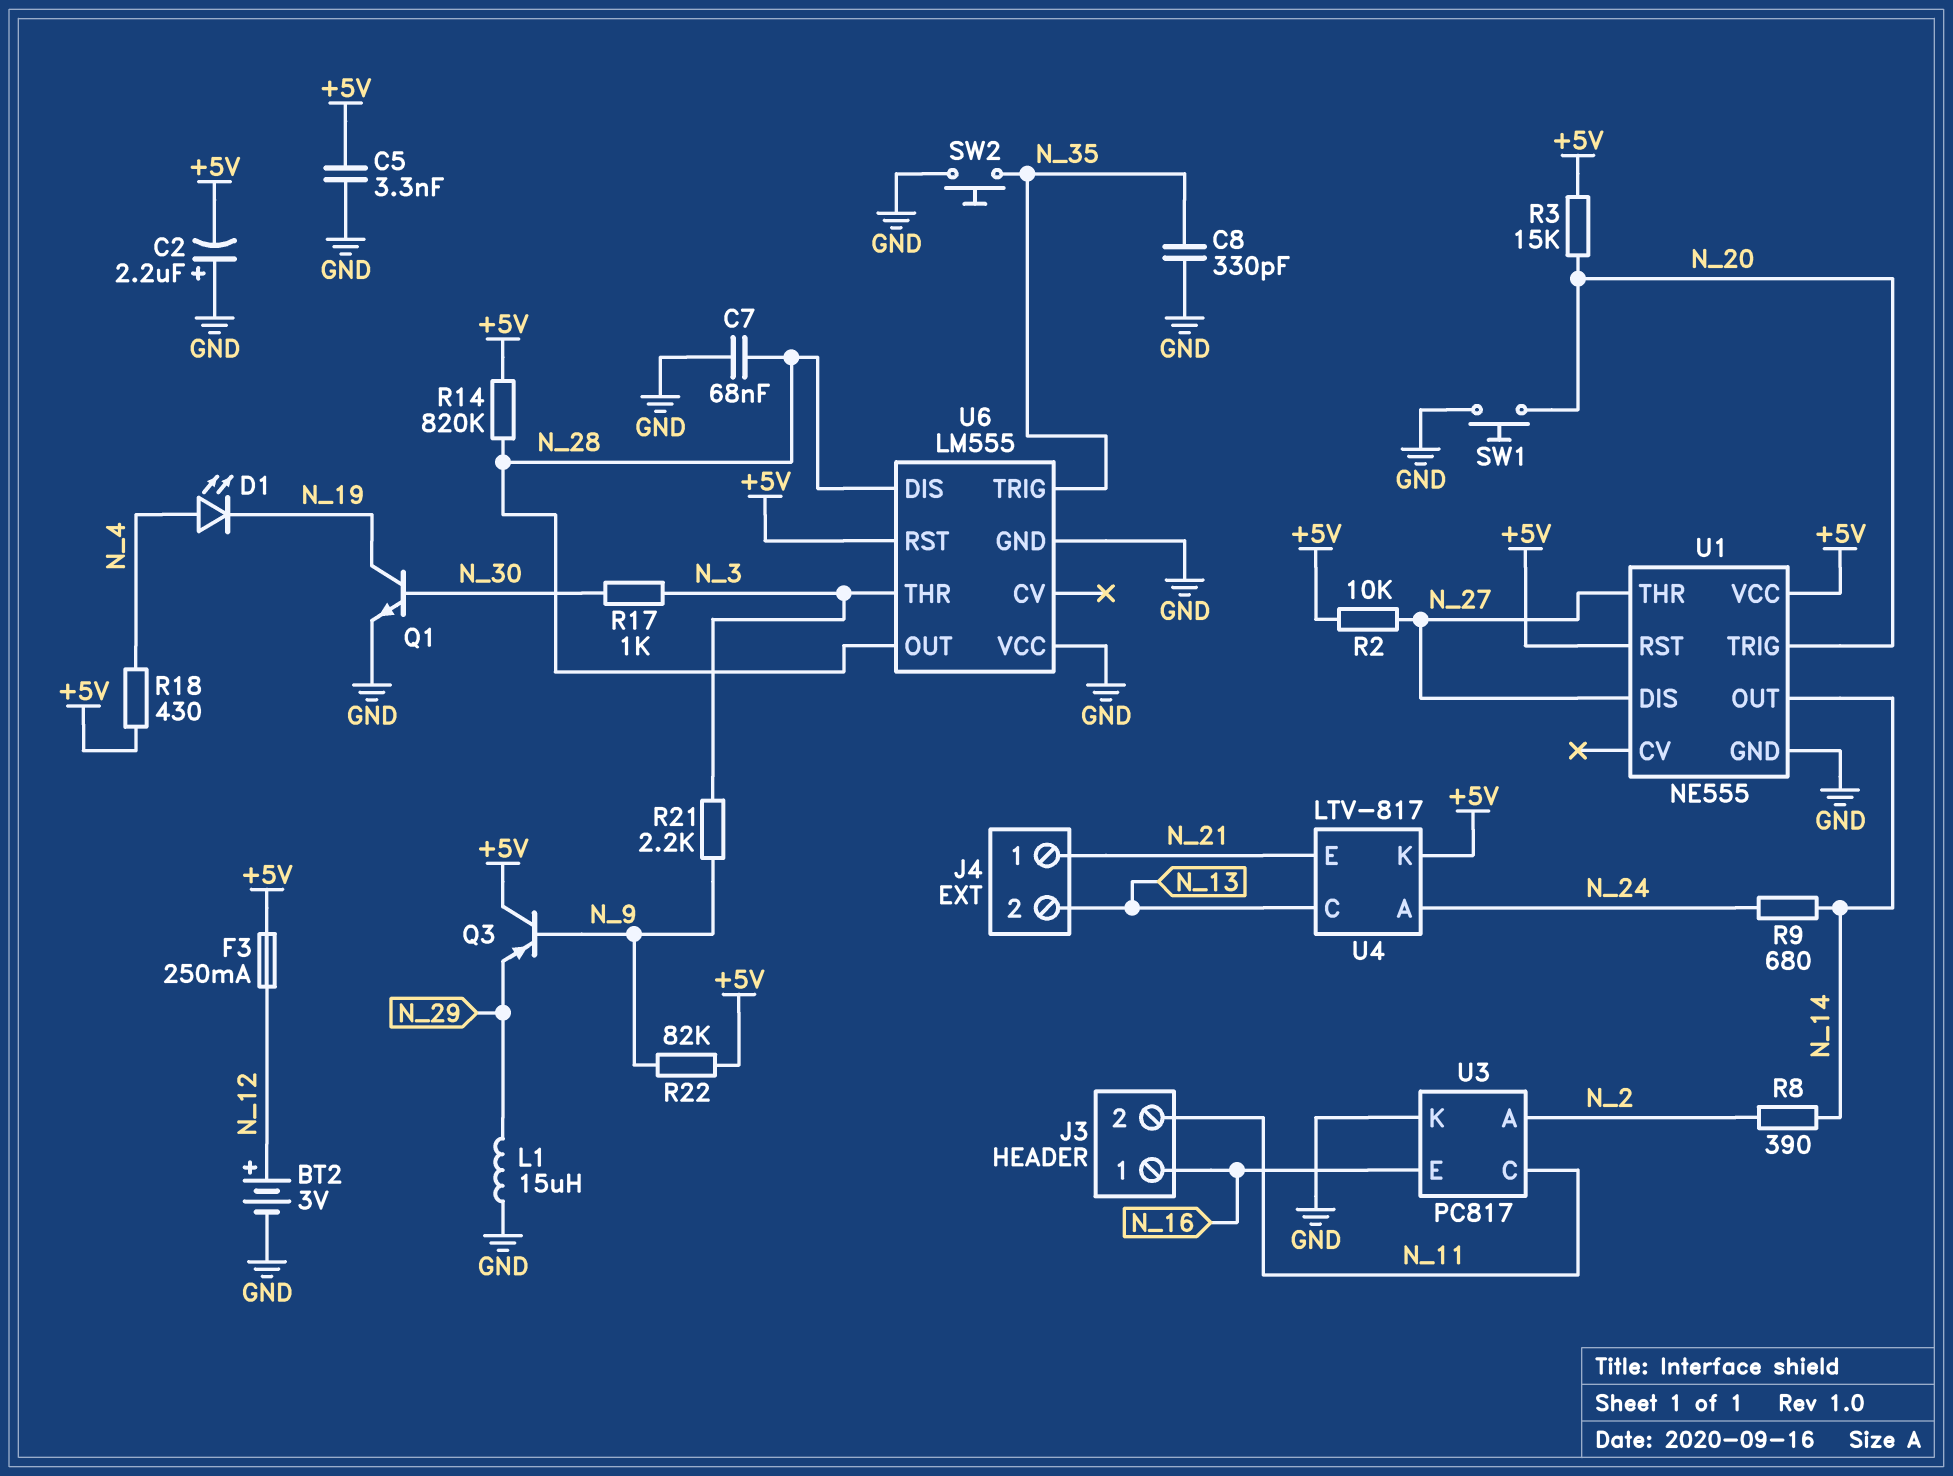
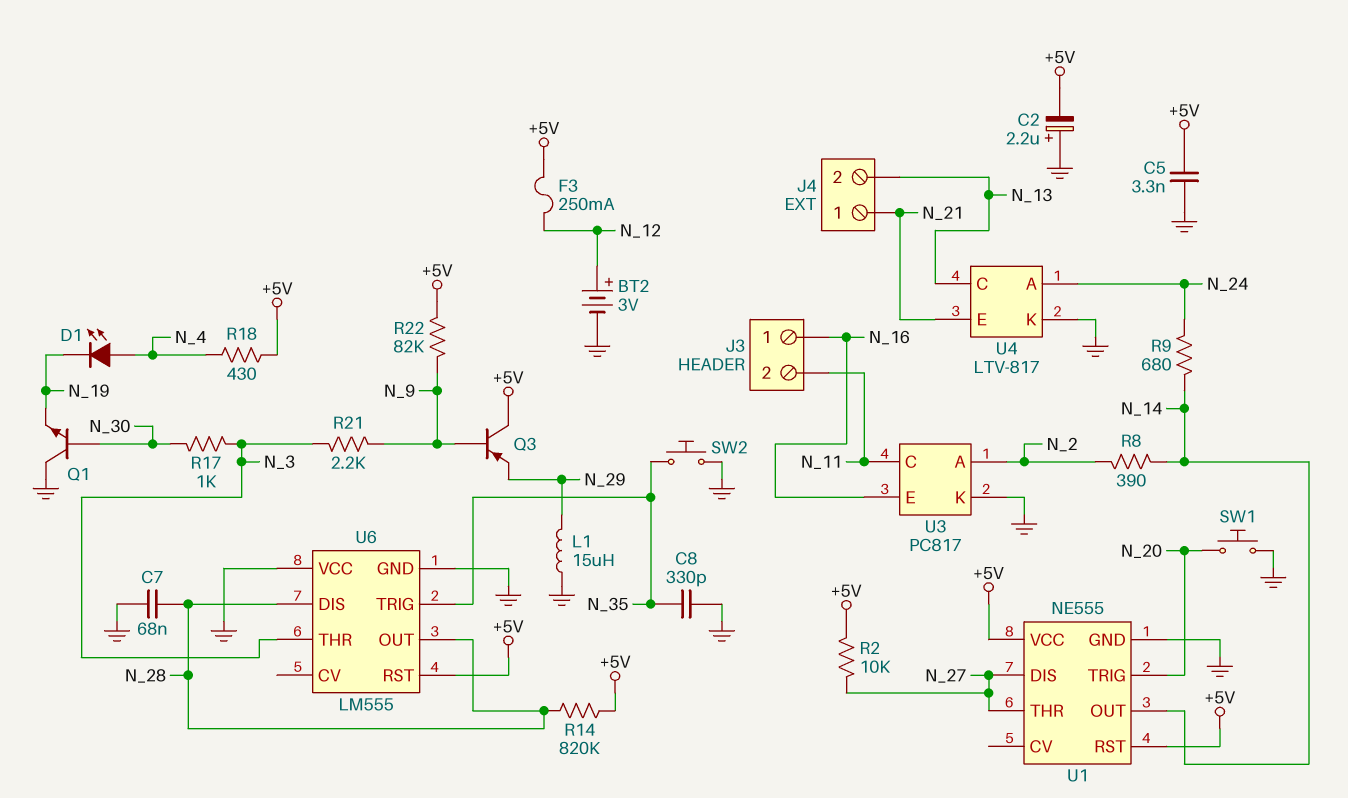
Q1: NPN (B N_30, C N_19, E GND) -> NPN (B N_30, C GND, E N_19)
R3: 15k (+5V, N_20) -> none
U4 pin K: +5V -> GND

